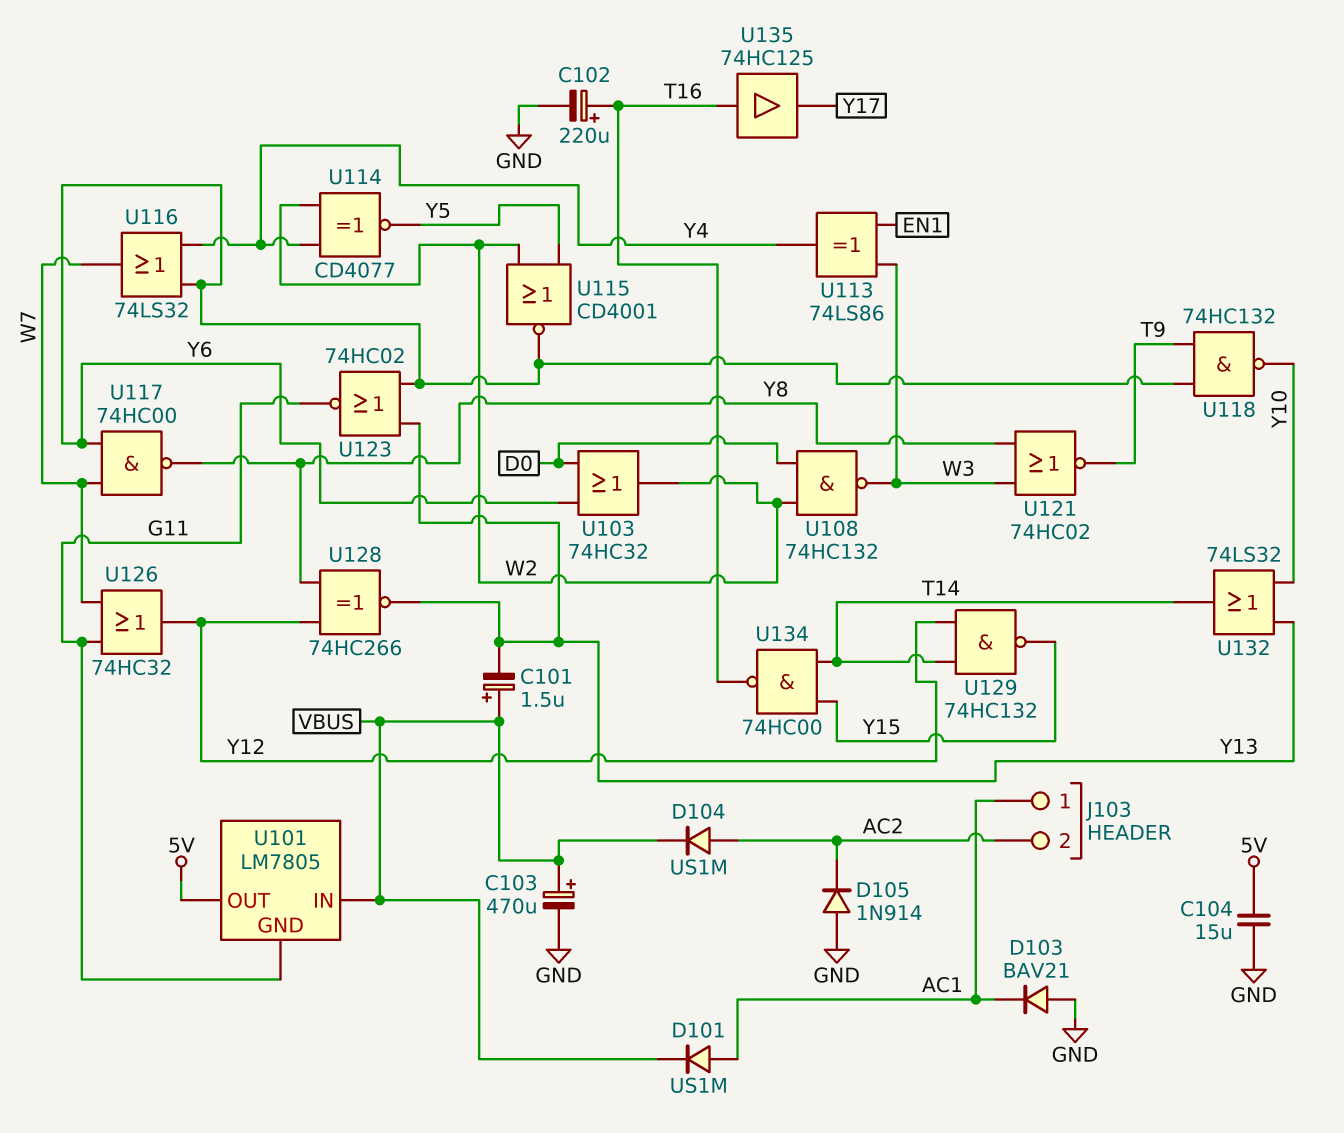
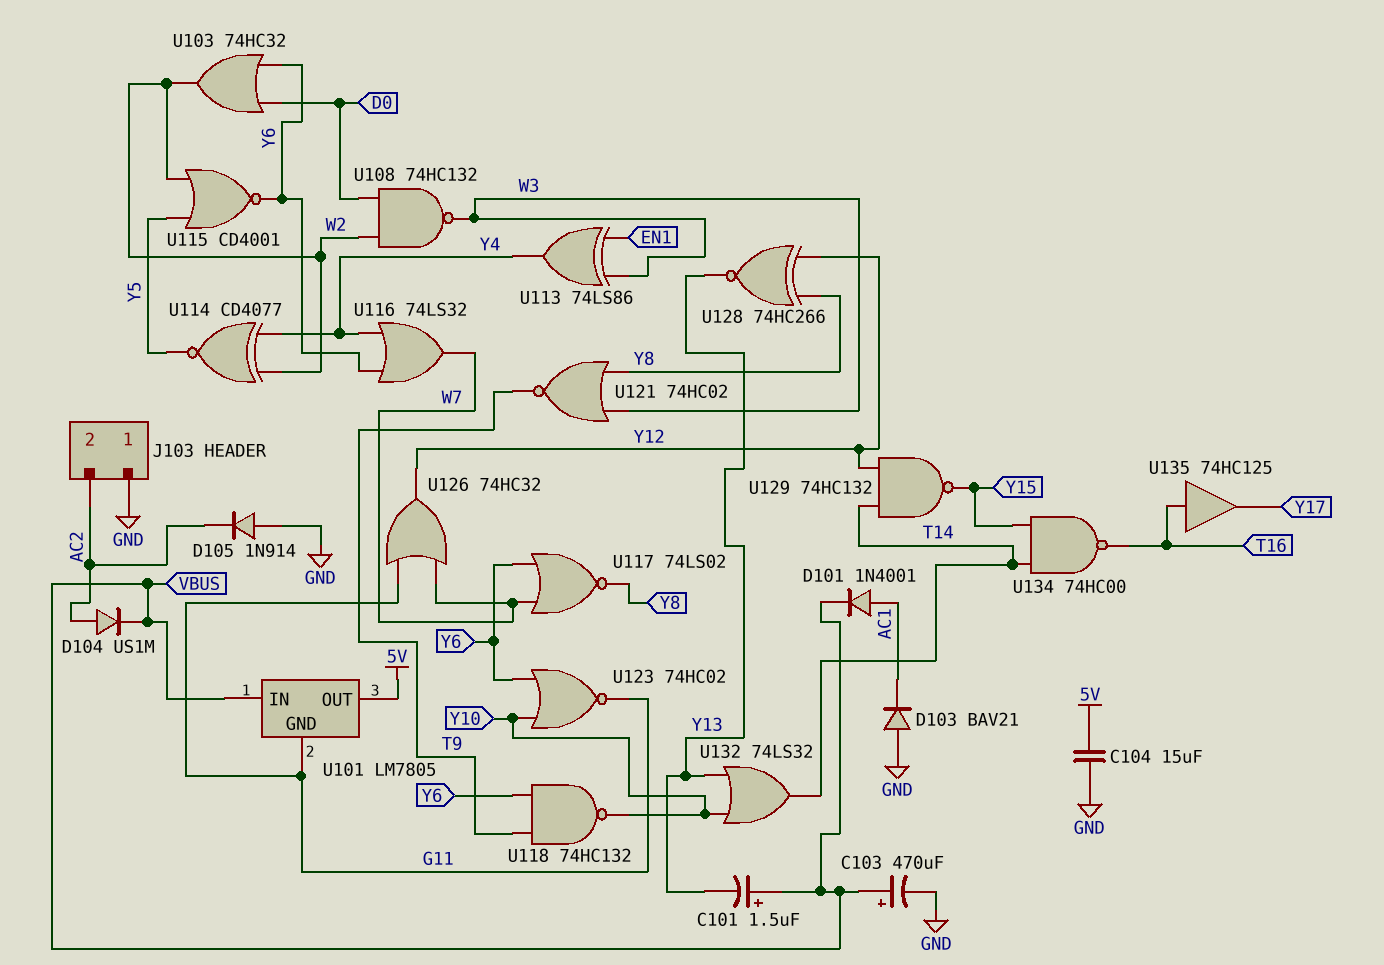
C102: 220uF (plus T16, minus GND) -> none
D101: diode US1M (A AC1, K VBUS) -> diode 1N4001 (A AC1, K VBUS)
J103 pin 1: AC1 -> GND
U117: NAND 74HC00 (in W7, in Y6, out Y8) -> NOR 74LS02 (in W7, in Y6, out Y8)
U123: NOR 74HC02 (in Y6, in Y13, out G11) -> NOR 74HC02 (in Y6, in Y10, out G11)

